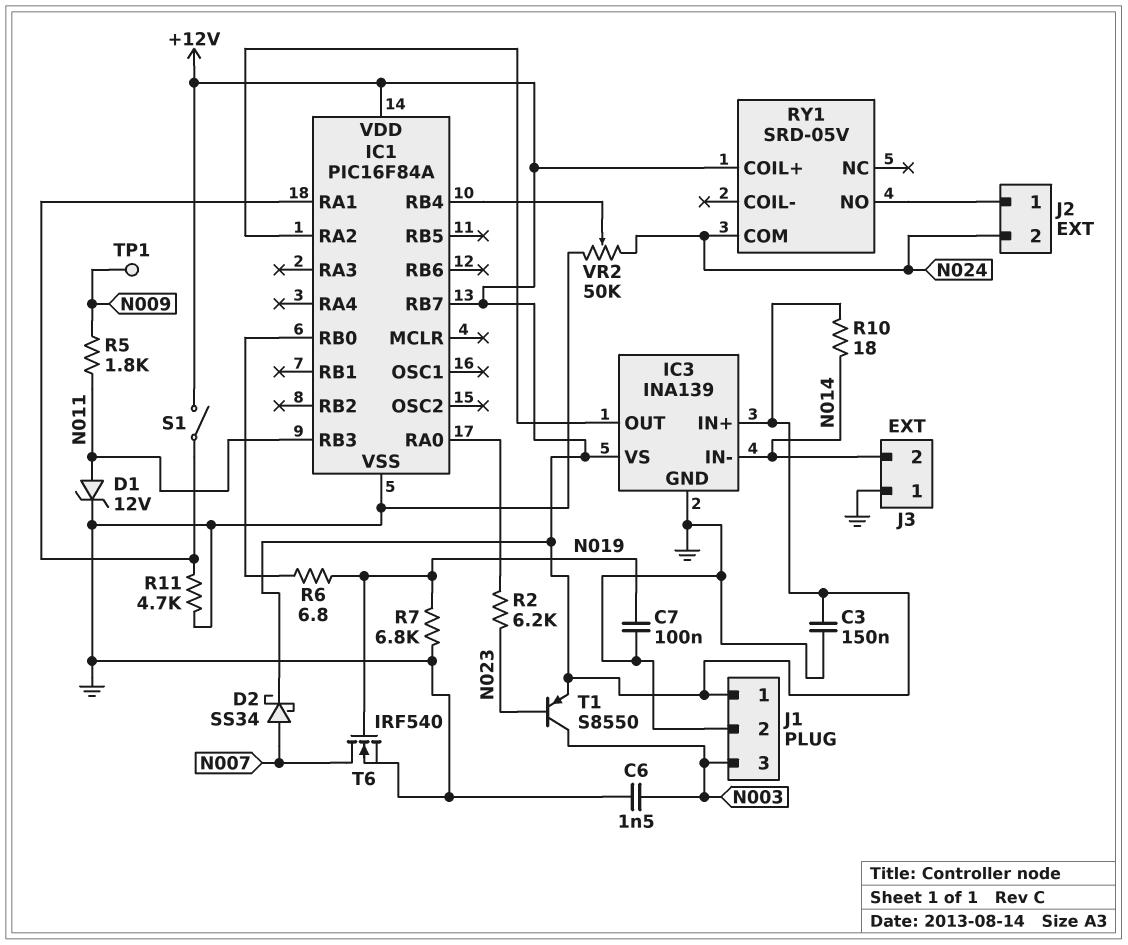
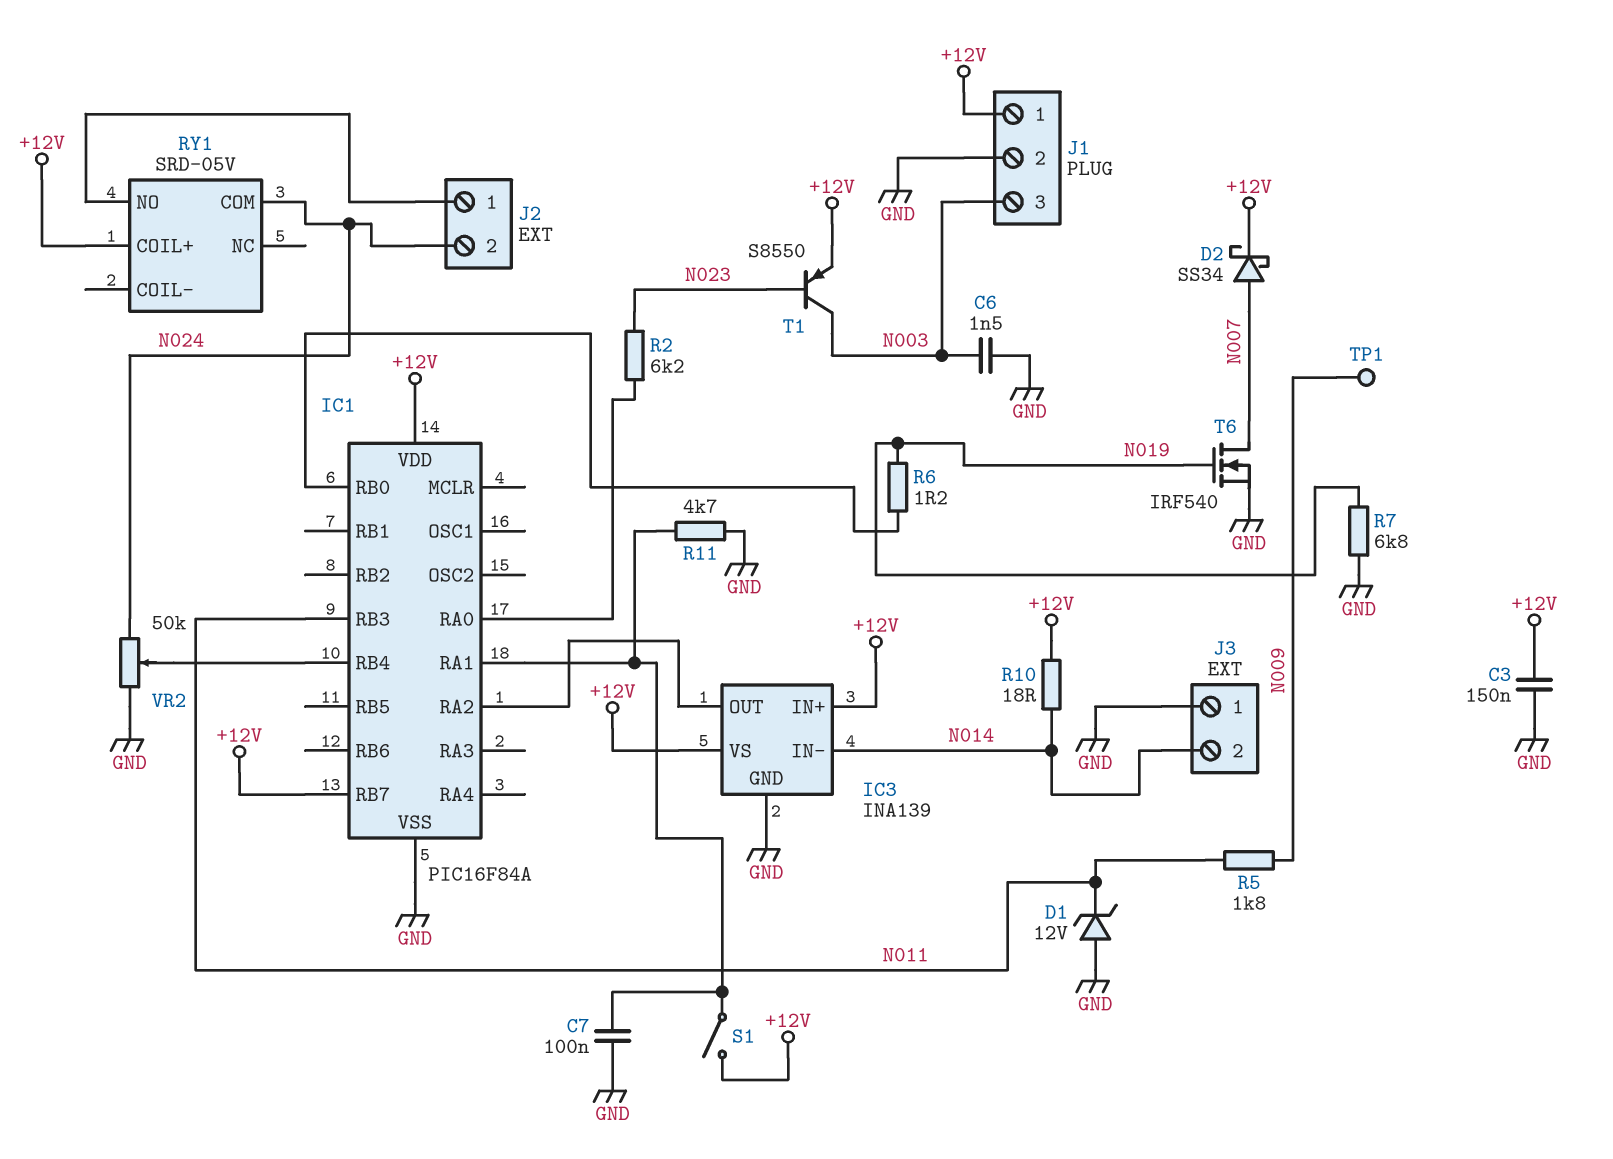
C7: 100nF (GND, N019) -> 100nF (GND, IC1/RA1)
D1: zener 12V (A N011, K GND) -> zener 12V (A GND, K N011)
R6: 6.8 (IC1/RB0, N019) -> 1.2 (IC1/RB0, N019)

